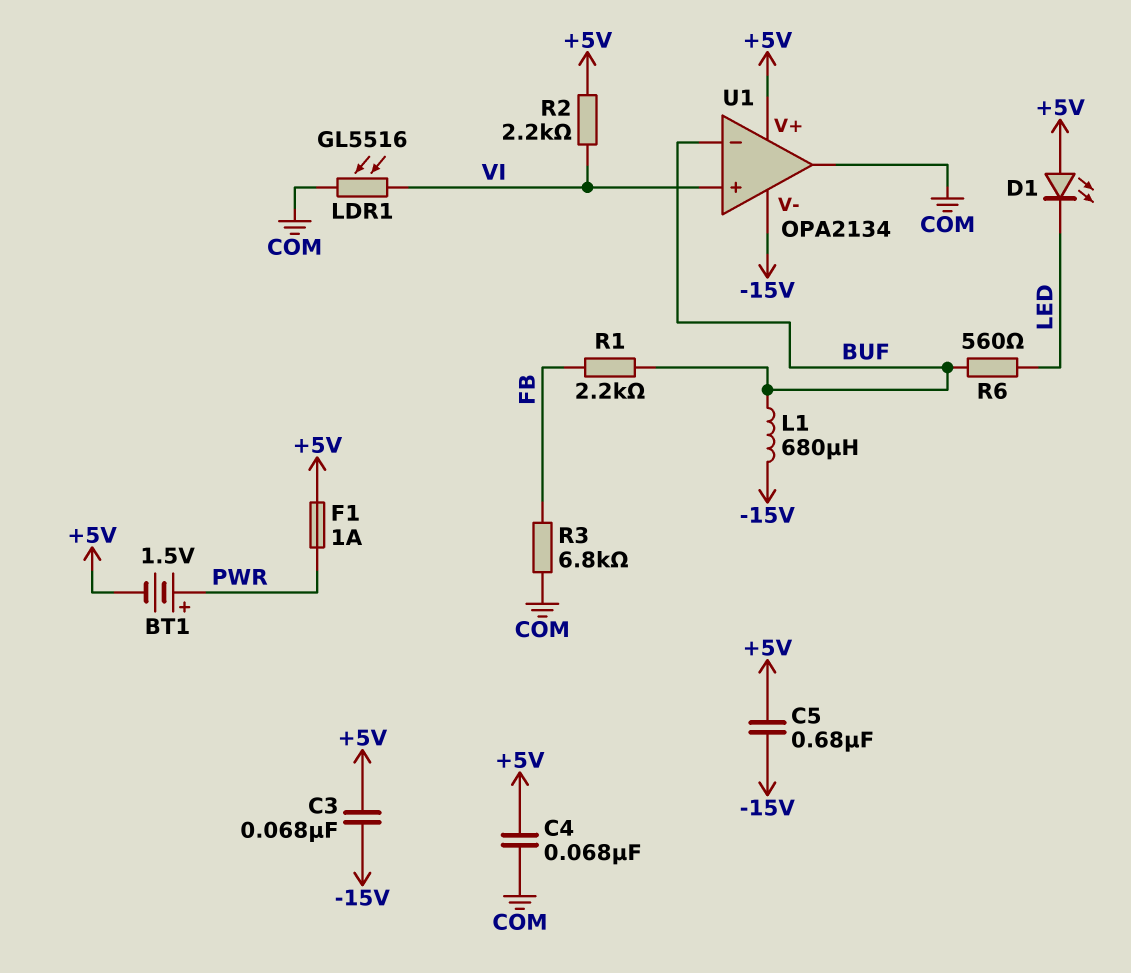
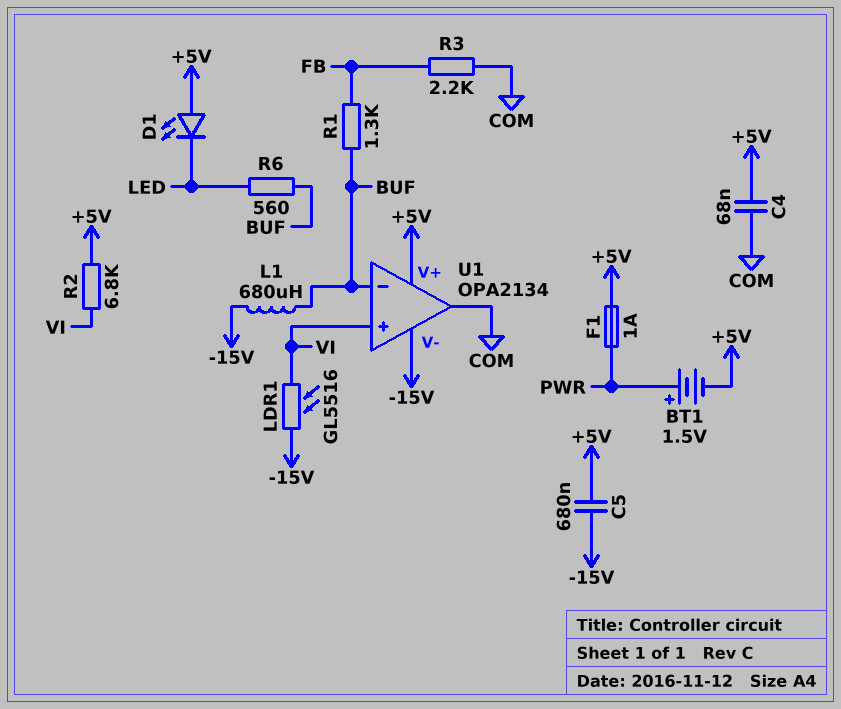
C3: 68nF (+5V, -15V) -> none
LDR1: GL5516 (COM, VI) -> GL5516 (-15V, VI)
R1: 2.2k (BUF, FB) -> 1.3k (BUF, FB)
R2: 2.2k (+5V, VI) -> 6.8k (+5V, VI)
R3: 6.8k (COM, FB) -> 2.2k (COM, FB)

